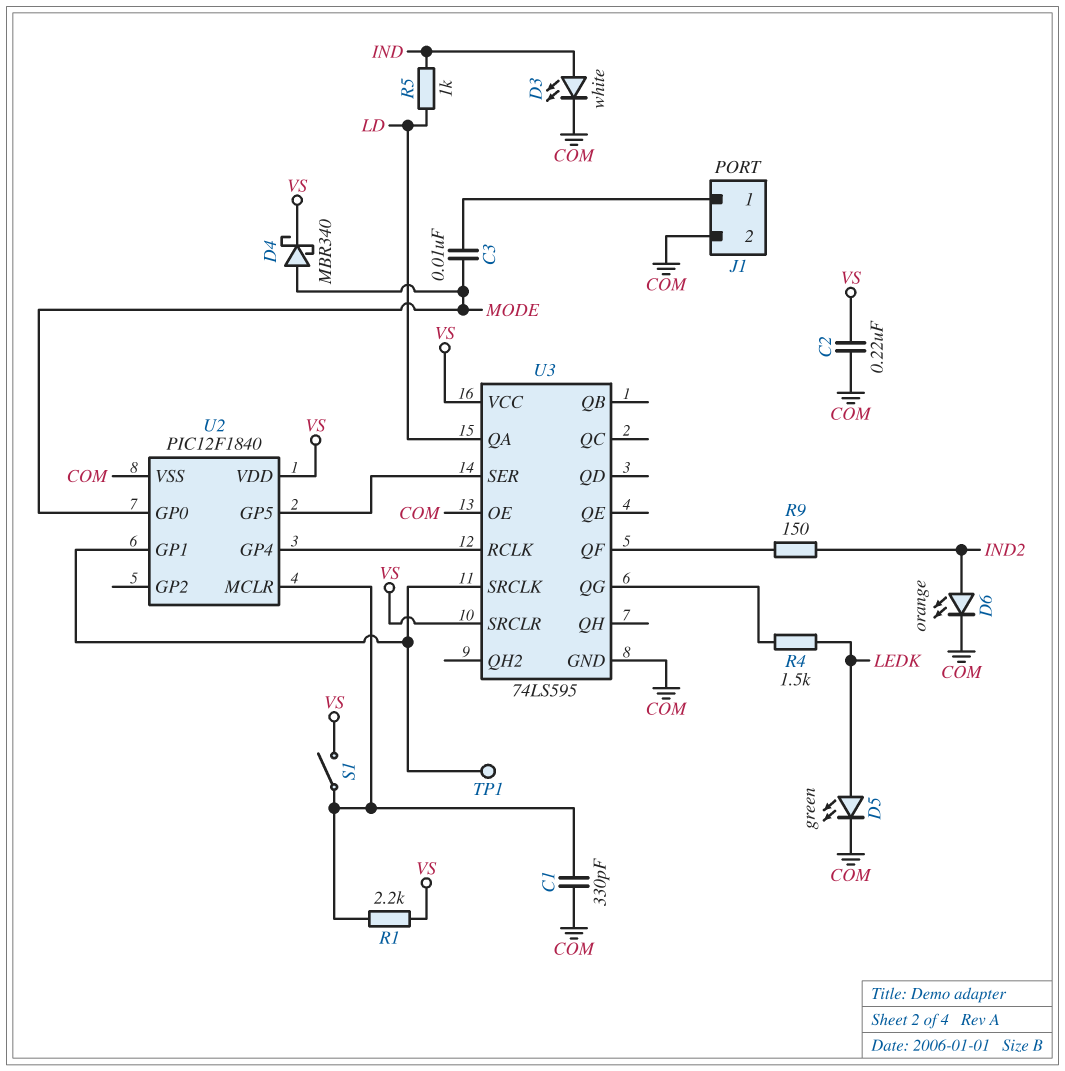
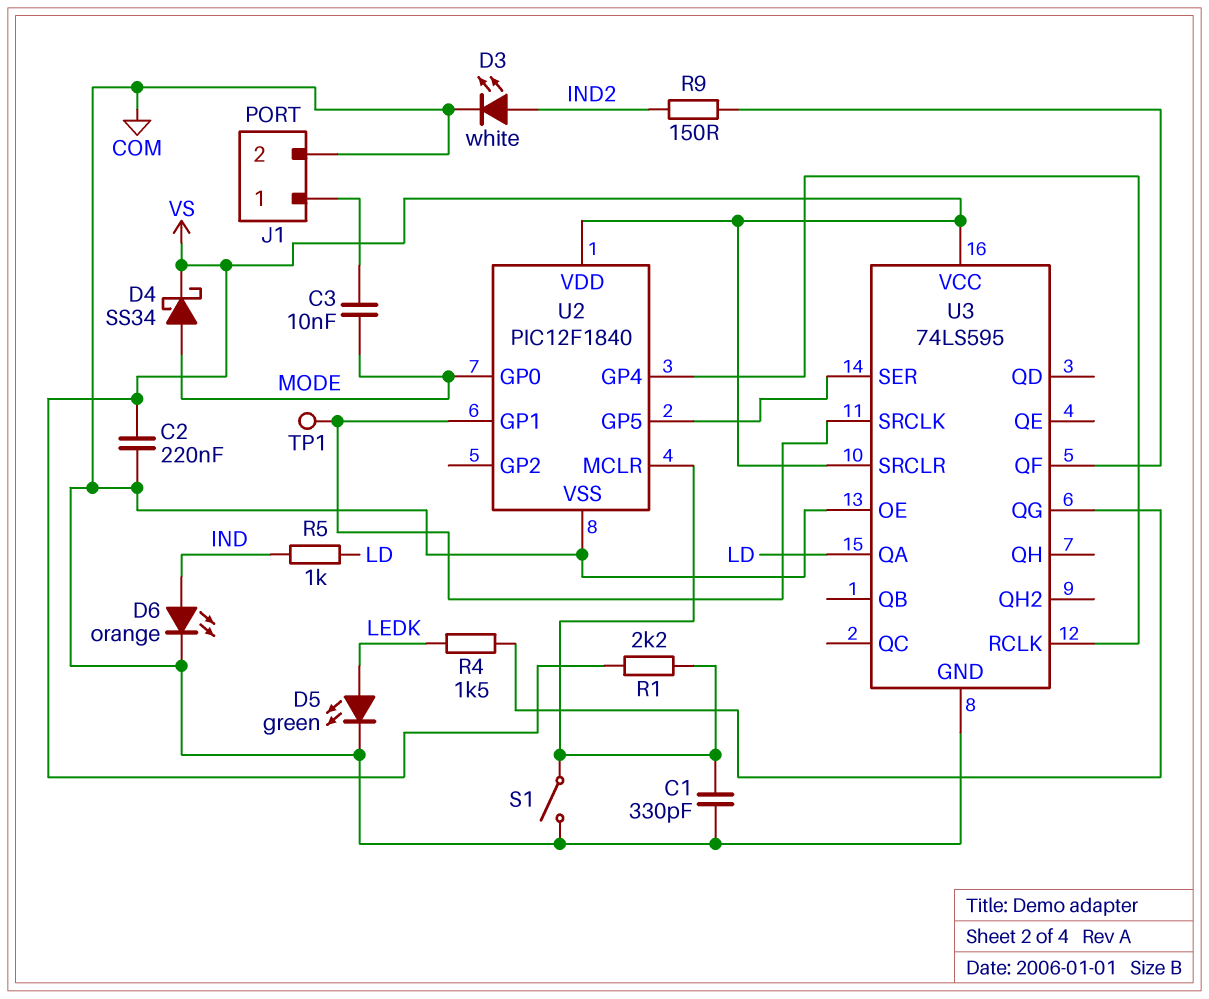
D3: LED white (A IND, K COM) -> LED white (A IND2, K COM)
D4: schottky MBR340 (A MODE, K VS) -> schottky SS34 (A MODE, K VS)
D6: LED orange (A IND2, K COM) -> LED orange (A IND, K COM)
S1: switch (U2/MCLR, VS) -> switch (COM, U2/MCLR)

